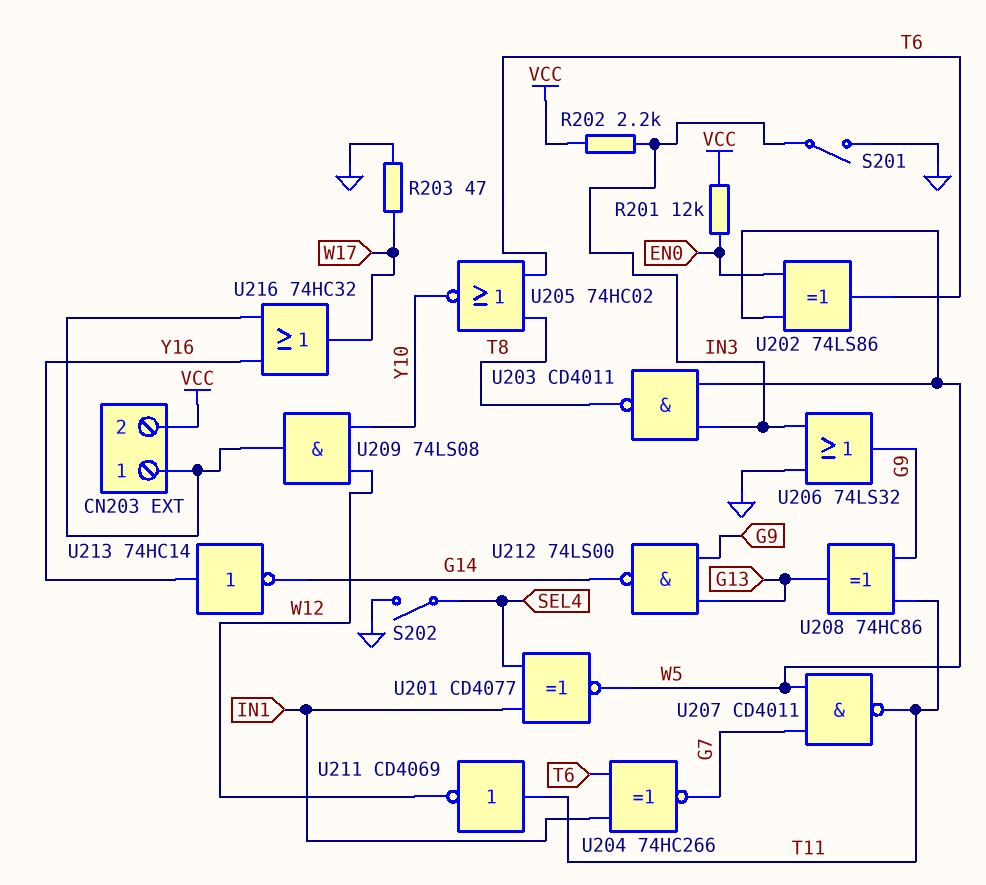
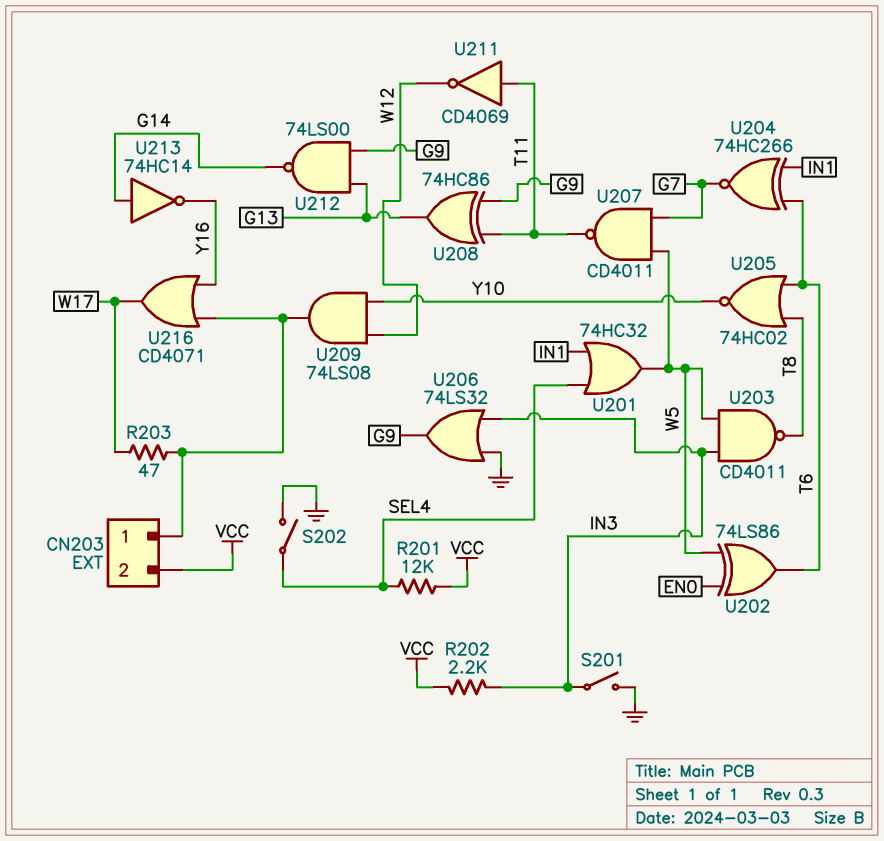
R201: 12k (EN0, VCC) -> 12k (SEL4, VCC)
R203: 47 (GND, W17) -> 47 (CN203/1, W17)
U201: XNOR CD4077 (in IN1, in SEL4, out W5) -> OR 74HC32 (in IN1, in SEL4, out W5)
U213: NOT 74HC14 (in Y16, out G14) -> NOT 74HC14 (in G14, out Y16)
U216: OR 74HC32 (in CN203/1, in Y16, out W17) -> OR CD4071 (in CN203/1, in Y16, out W17)

